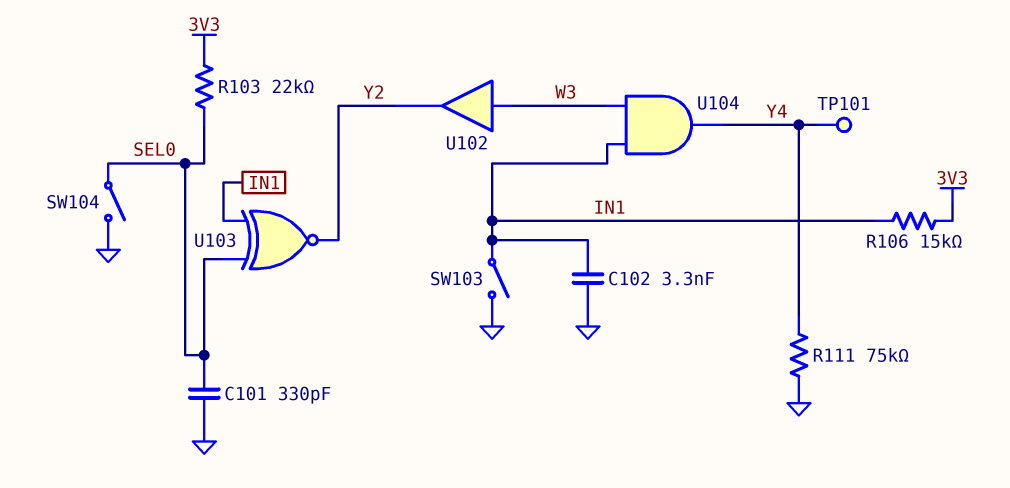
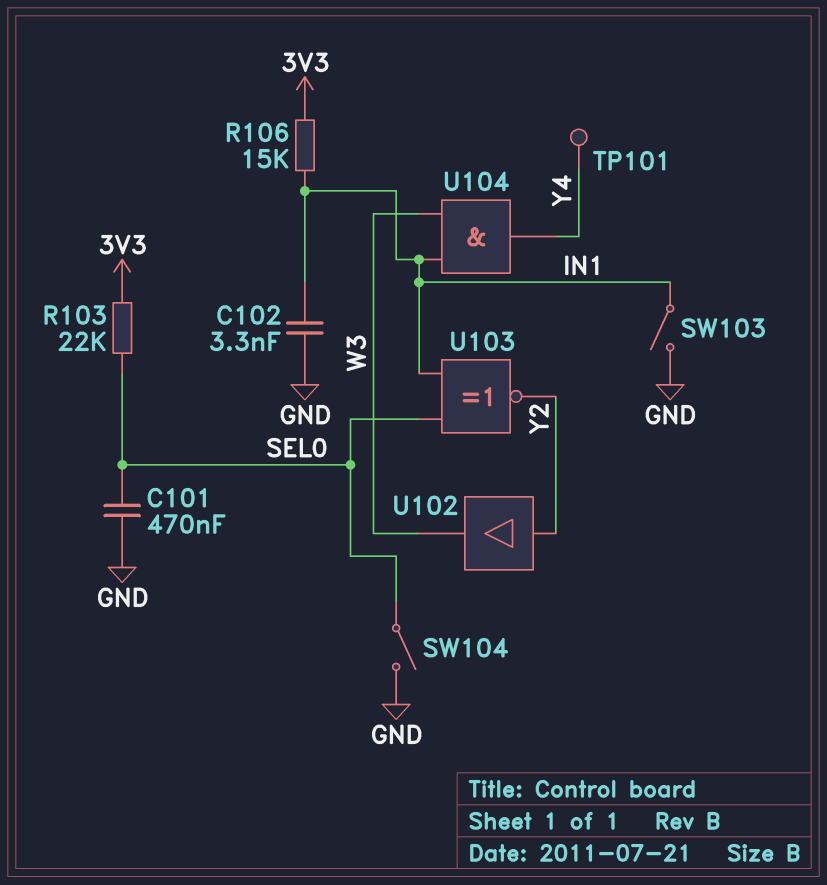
C101: 330pF (GND, SEL0) -> 470nF (GND, SEL0)
R111: 75k (GND, Y4) -> none
U102: buffer (in W3, out Y2) -> buffer (in Y2, out W3)

